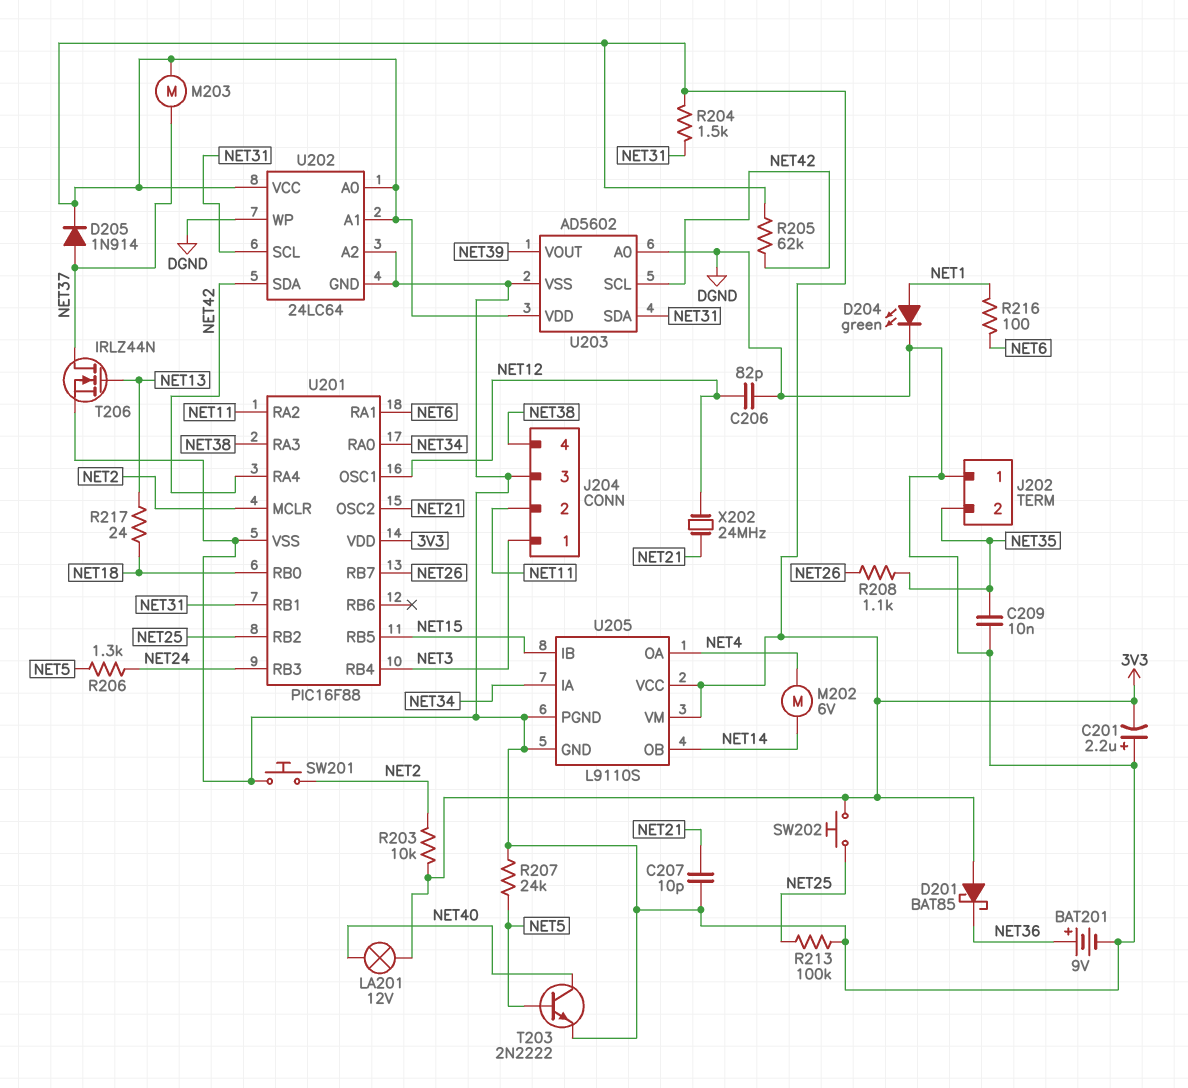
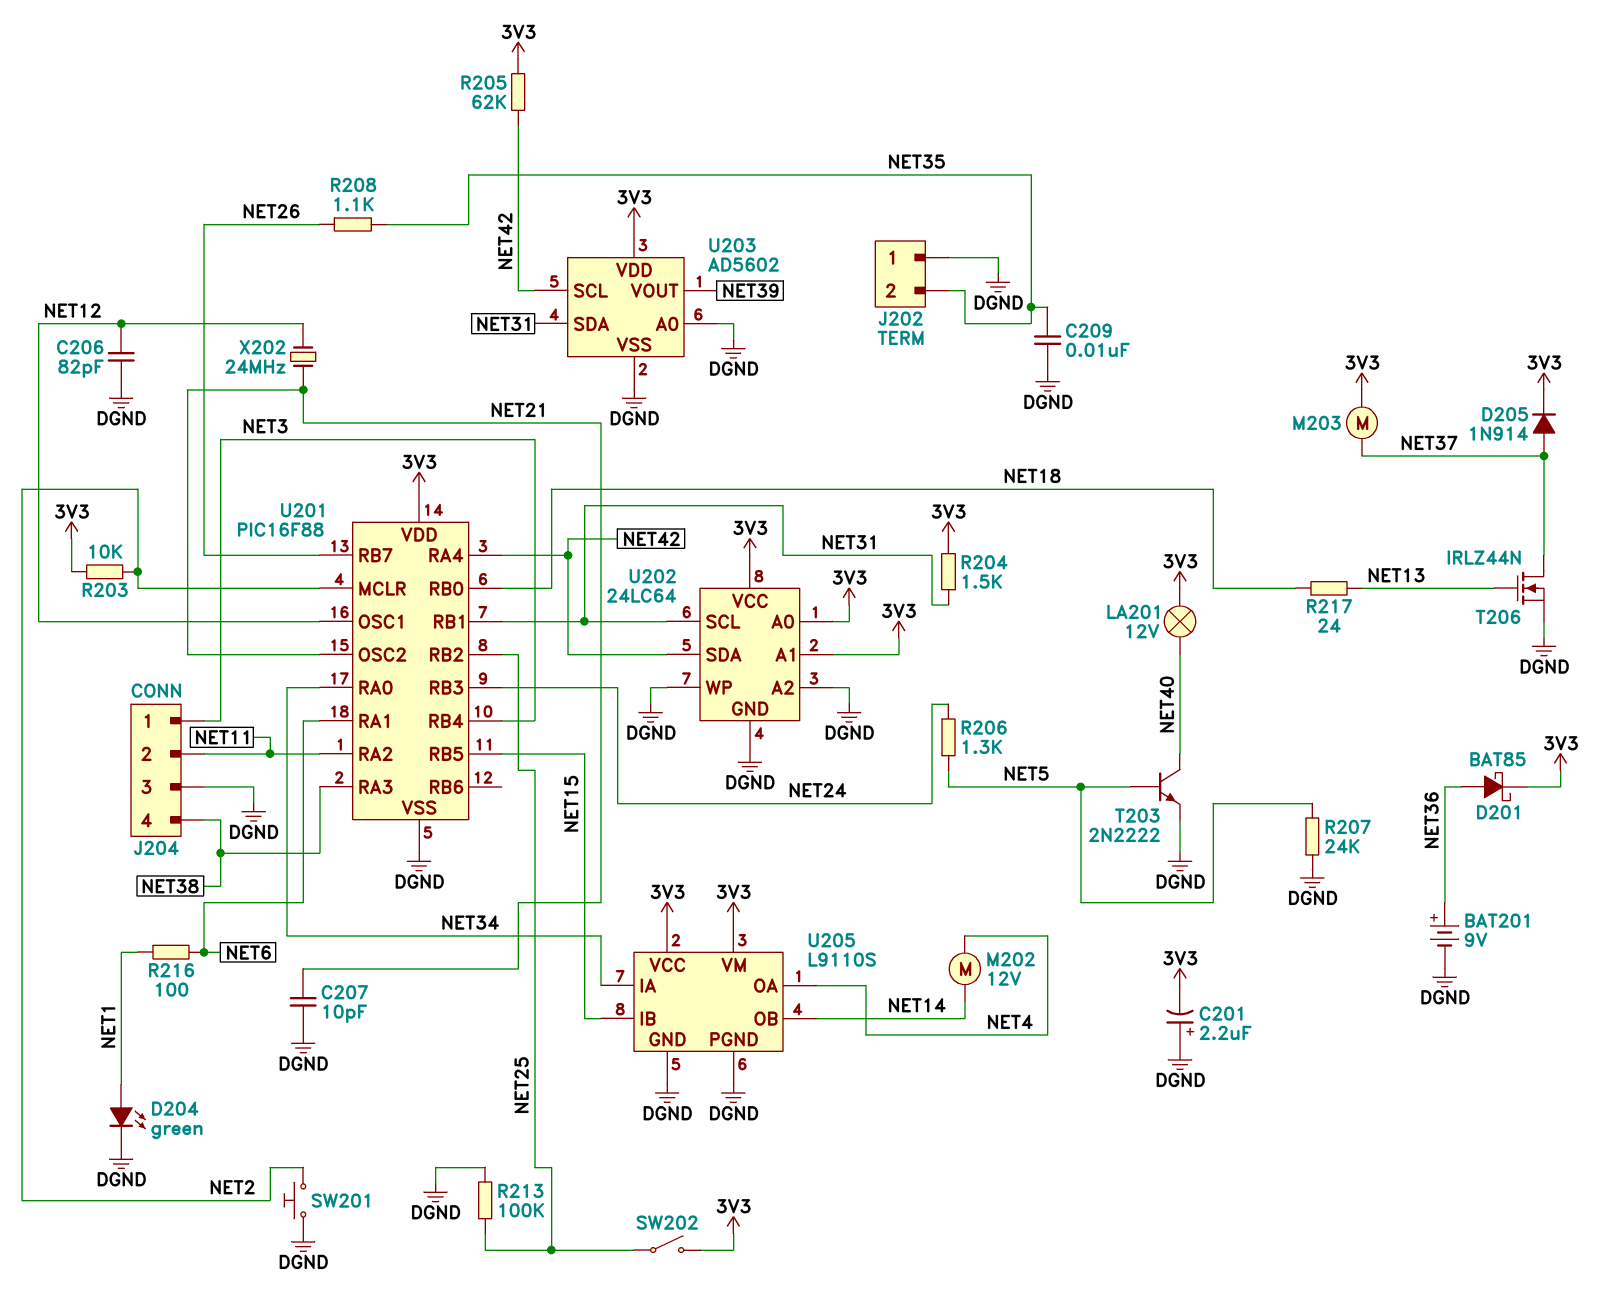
D201: schottky BAT85 (A 3V3, K NET36) -> schottky BAT85 (A NET36, K 3V3)
M202: motor 6V (NET4, NET14) -> motor 12V (NET4, NET14)
SW202: button (3V3, NET25) -> switch (3V3, NET25)

